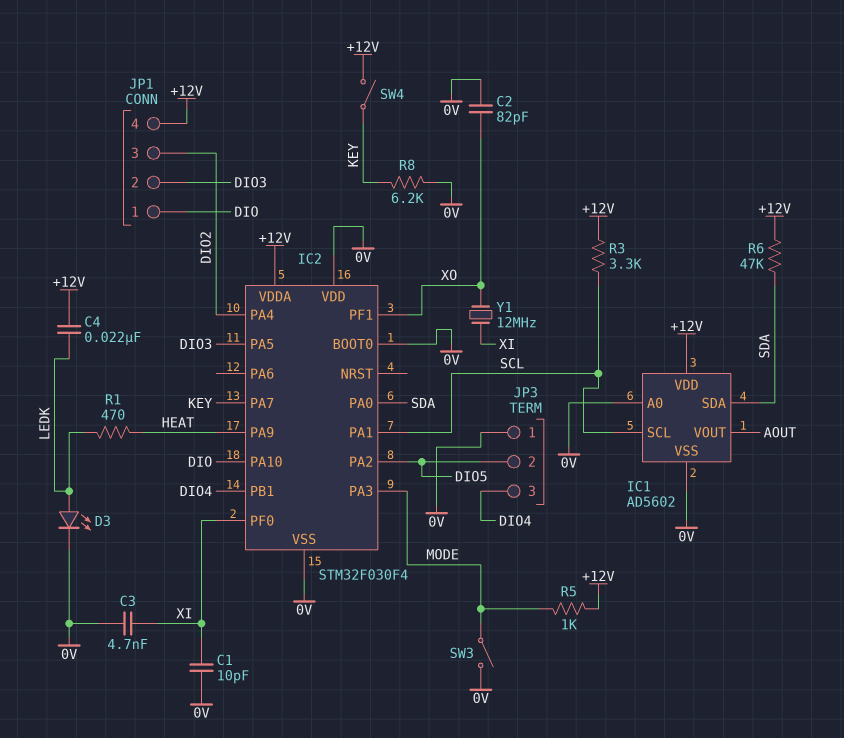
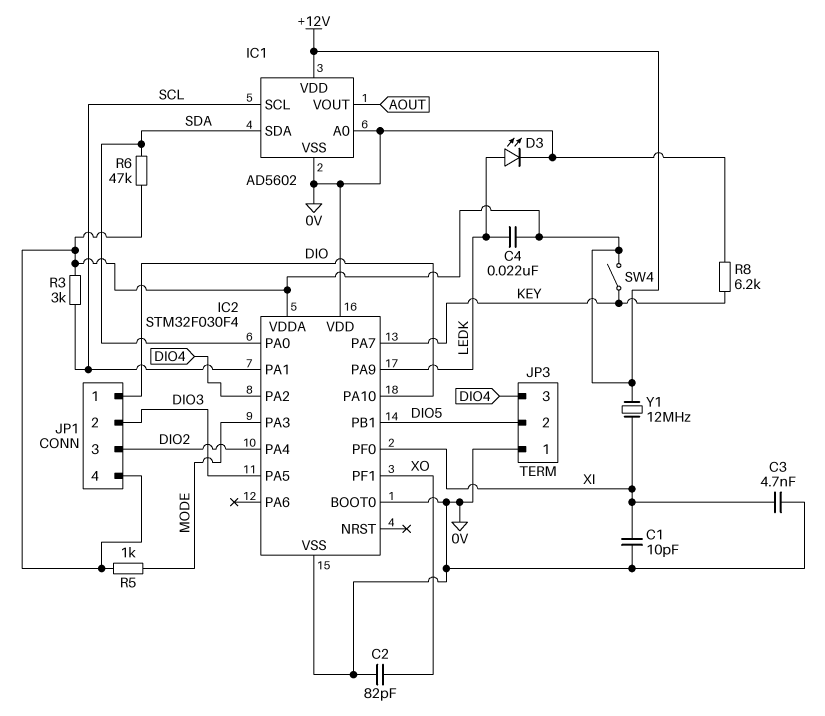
IC2 pin PA2: DIO5 -> DIO4
IC2 pin PA9: HEAT -> LEDK
IC2 pin PB1: DIO4 -> DIO5
R1: 470 (HEAT, LEDK) -> none
R3: 3.3k (+12V, SCL) -> 3k (+12V, SCL)
SW3: switch (0V, MODE) -> none
Y1: 12MHz (XI, XO) -> 12MHz (+12V, XI)

